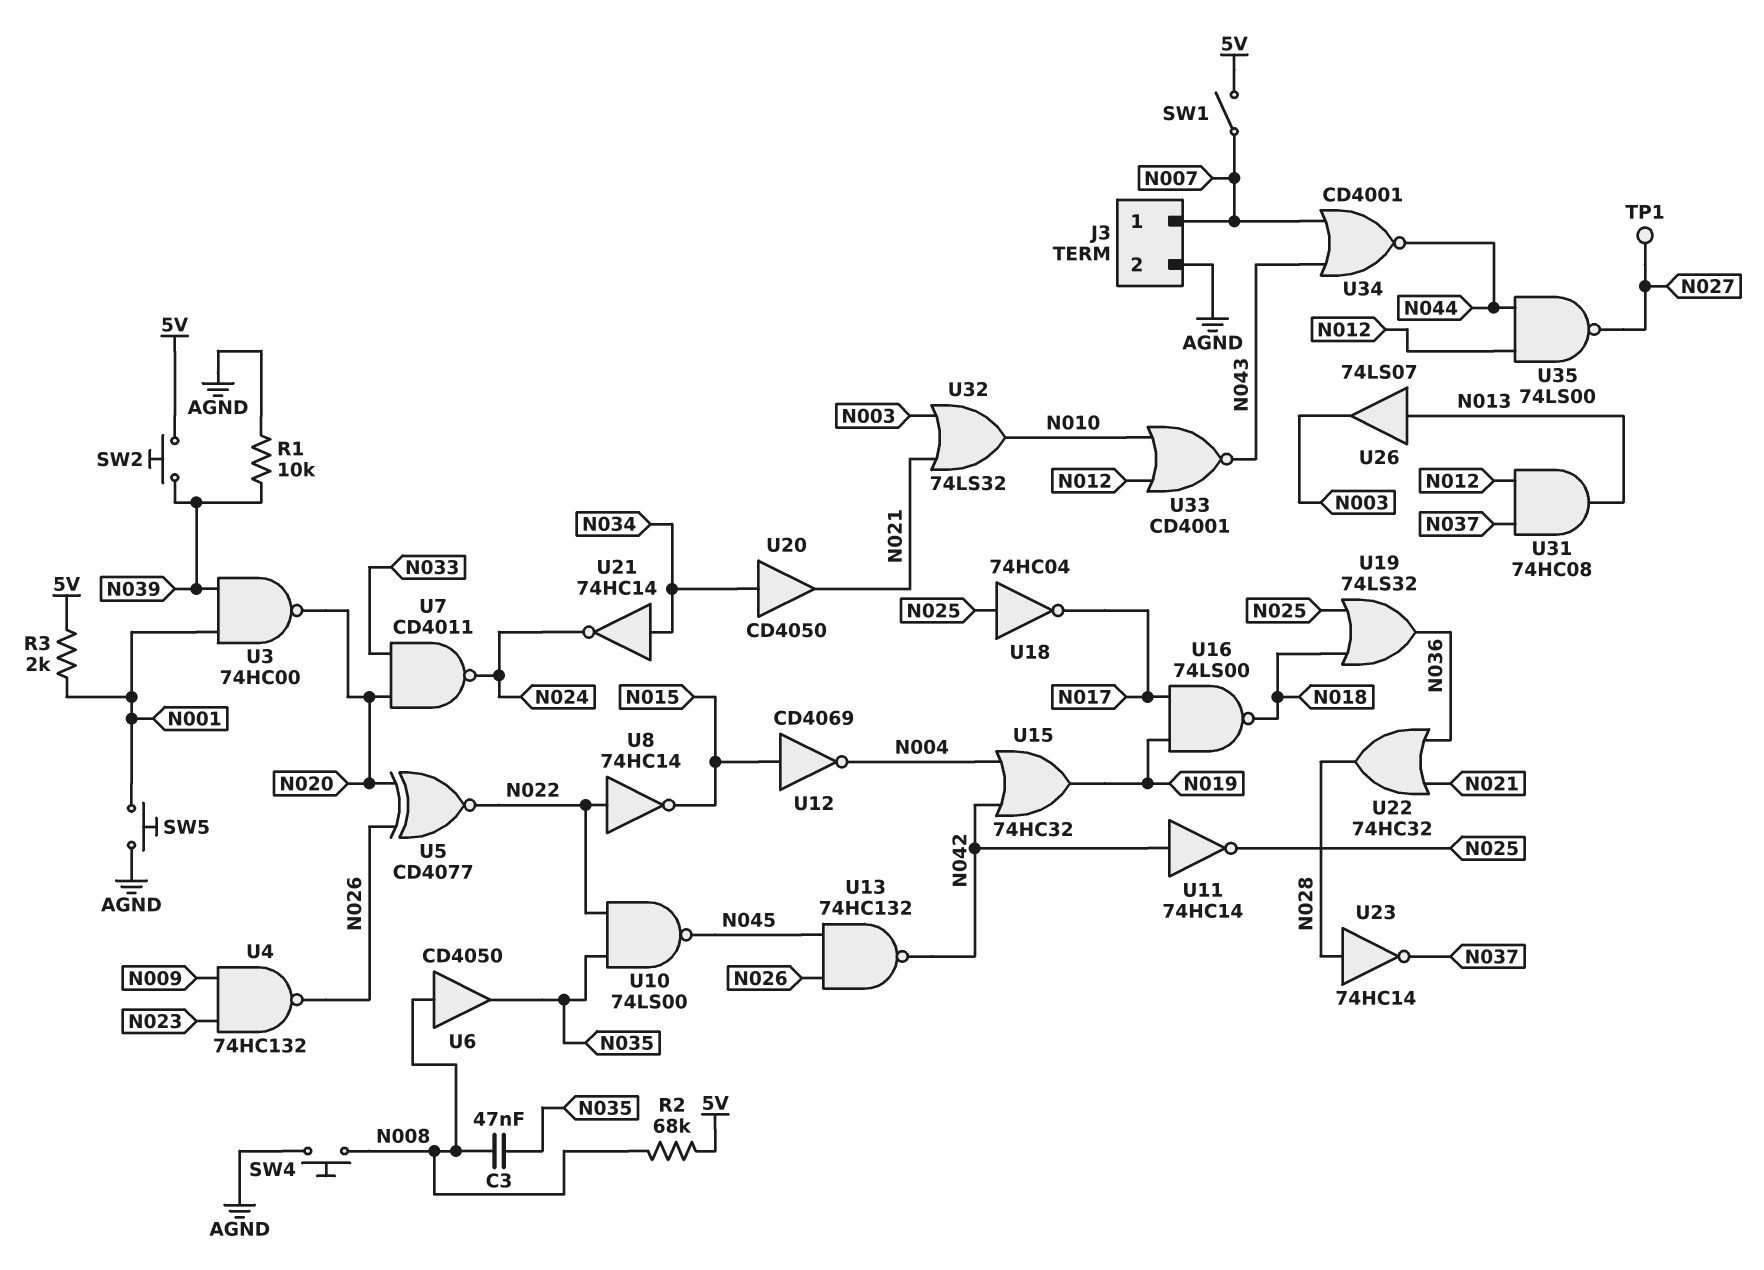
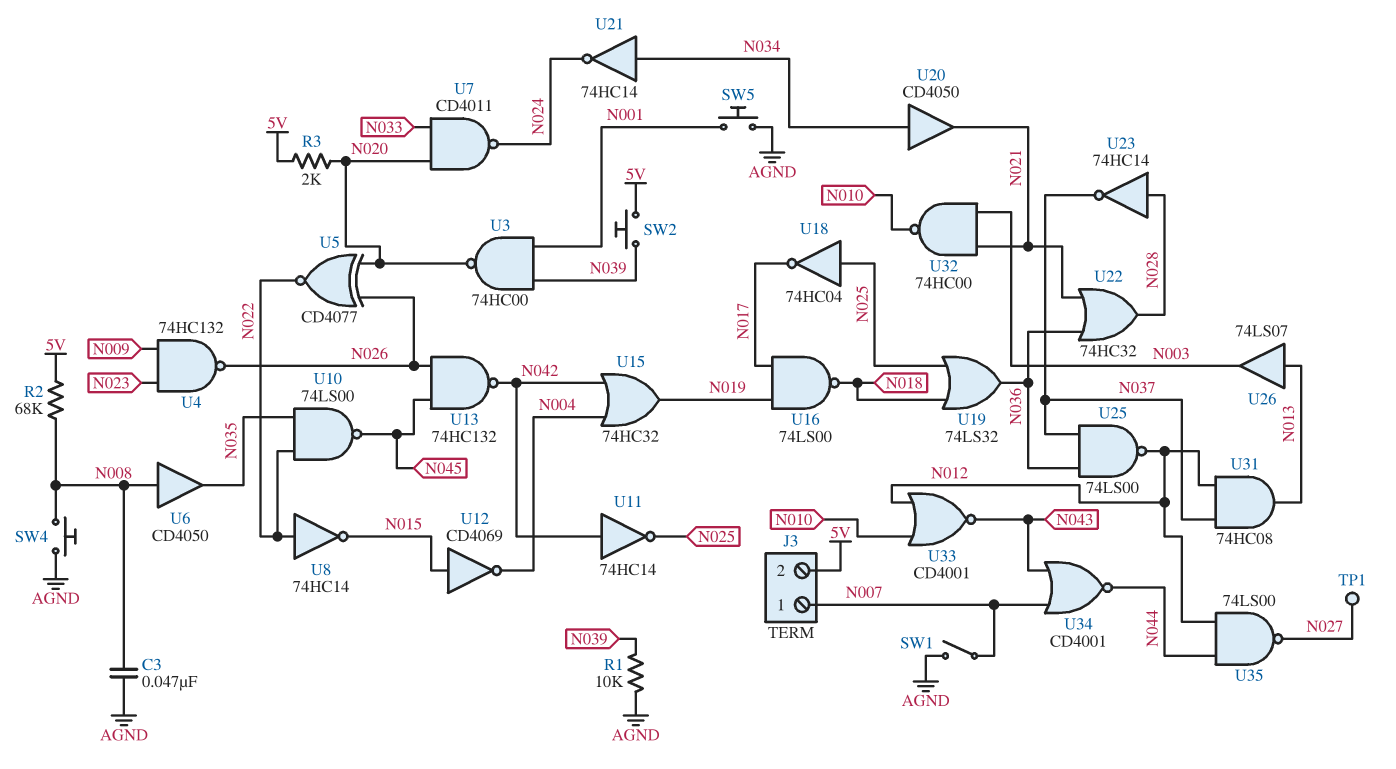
C3: 47nF (N008, N035) -> 47nF (AGND, N008)
J3 pin 2: AGND -> 5V
R3: 2k (5V, N001) -> 2k (5V, N020)
SW1: switch (5V, N007) -> switch (AGND, N007)
U25: none -> NAND 74LS00 (in N036, in N037, out N012)
U32: OR 74LS32 (in N003, in N021, out N010) -> NAND 74HC00 (in N003, in N021, out N010)

